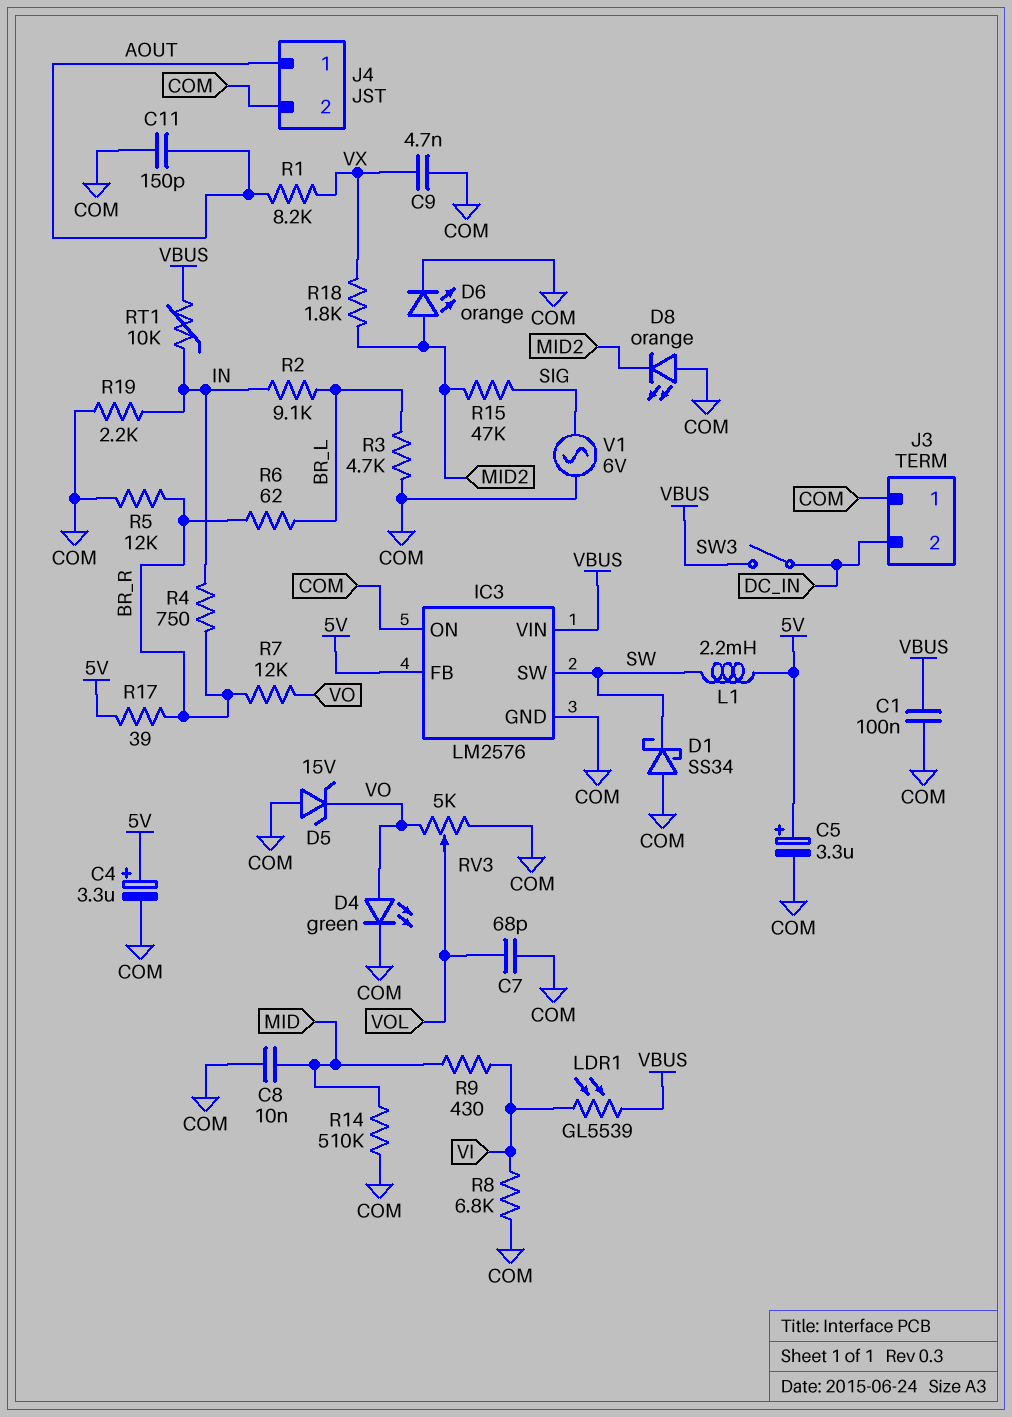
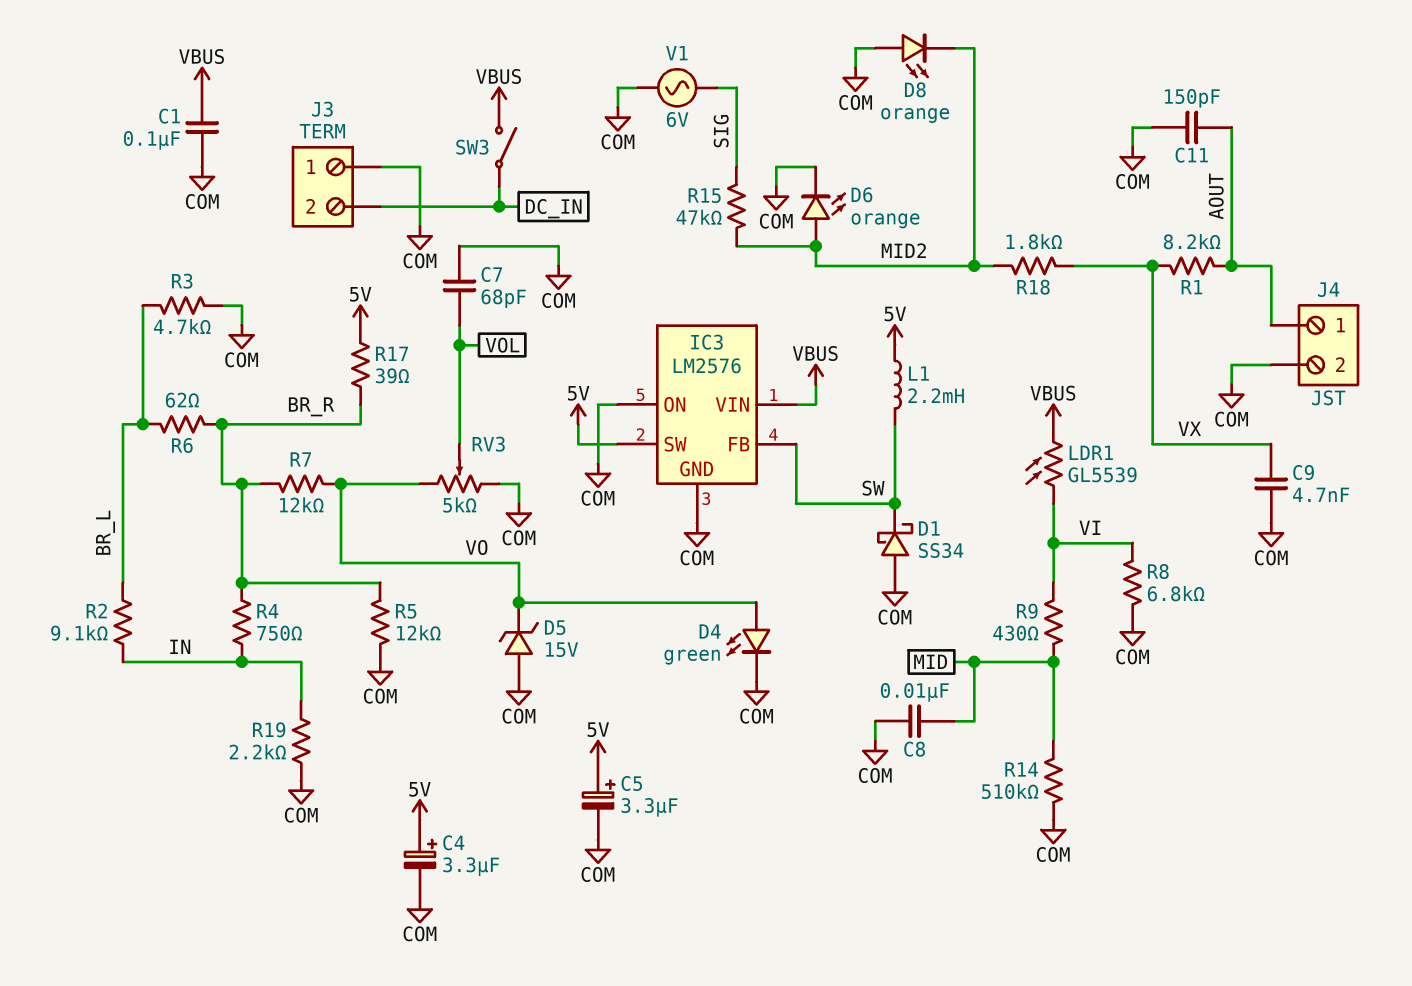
IC3 pin FB: 5V -> SW
IC3 pin SW: SW -> 5V
RT1: 10k (IN, VBUS) -> none

